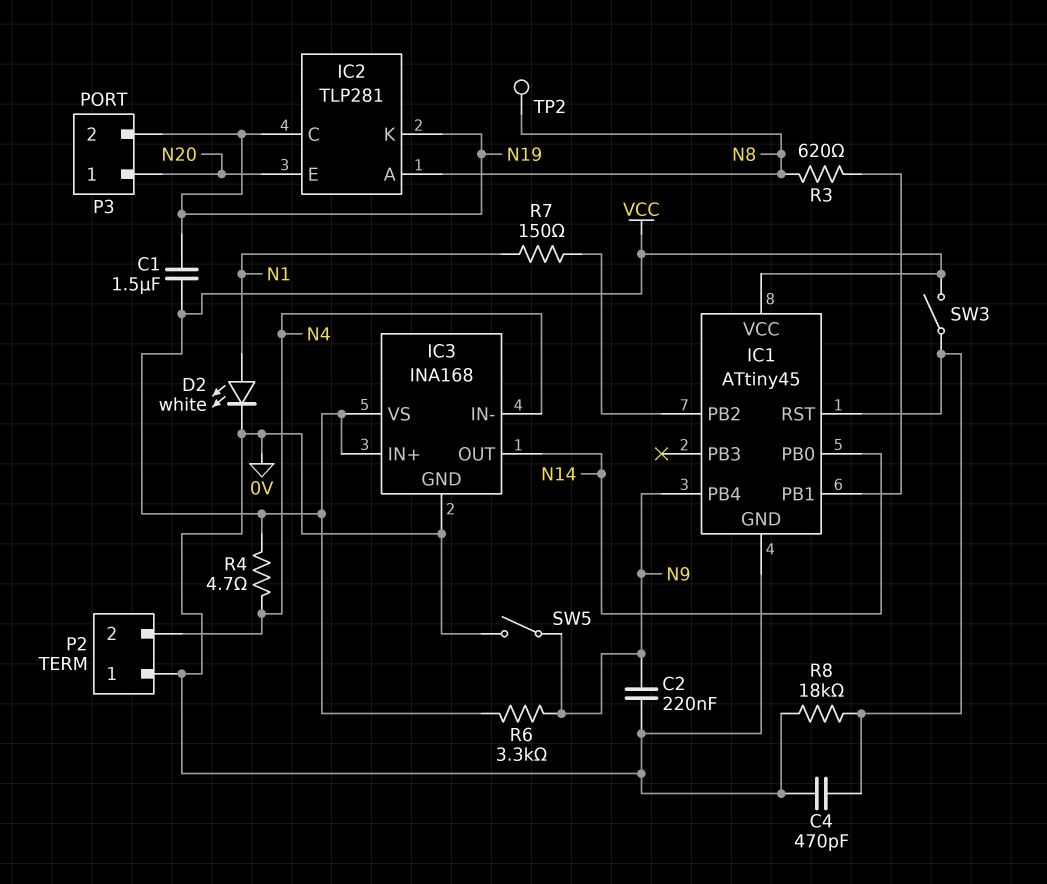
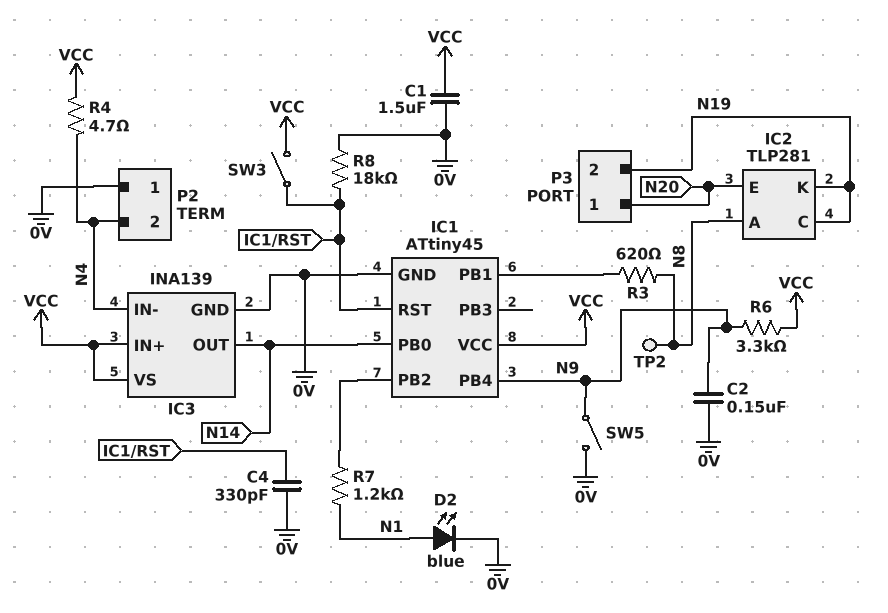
C1: 1.5uF (N19, VCC) -> 1.5uF (0V, VCC)
C2: 220nF (0V, N9) -> 150nF (0V, N9)
C4: 470pF (0V, IC1/RST) -> 330pF (0V, IC1/RST)
D2: LED white (A N1, K 0V) -> LED blue (A N1, K 0V)
IC3: INA168 -> INA139
R7: 150 (IC1/PB2, N1) -> 1.2k (IC1/PB2, N1)

